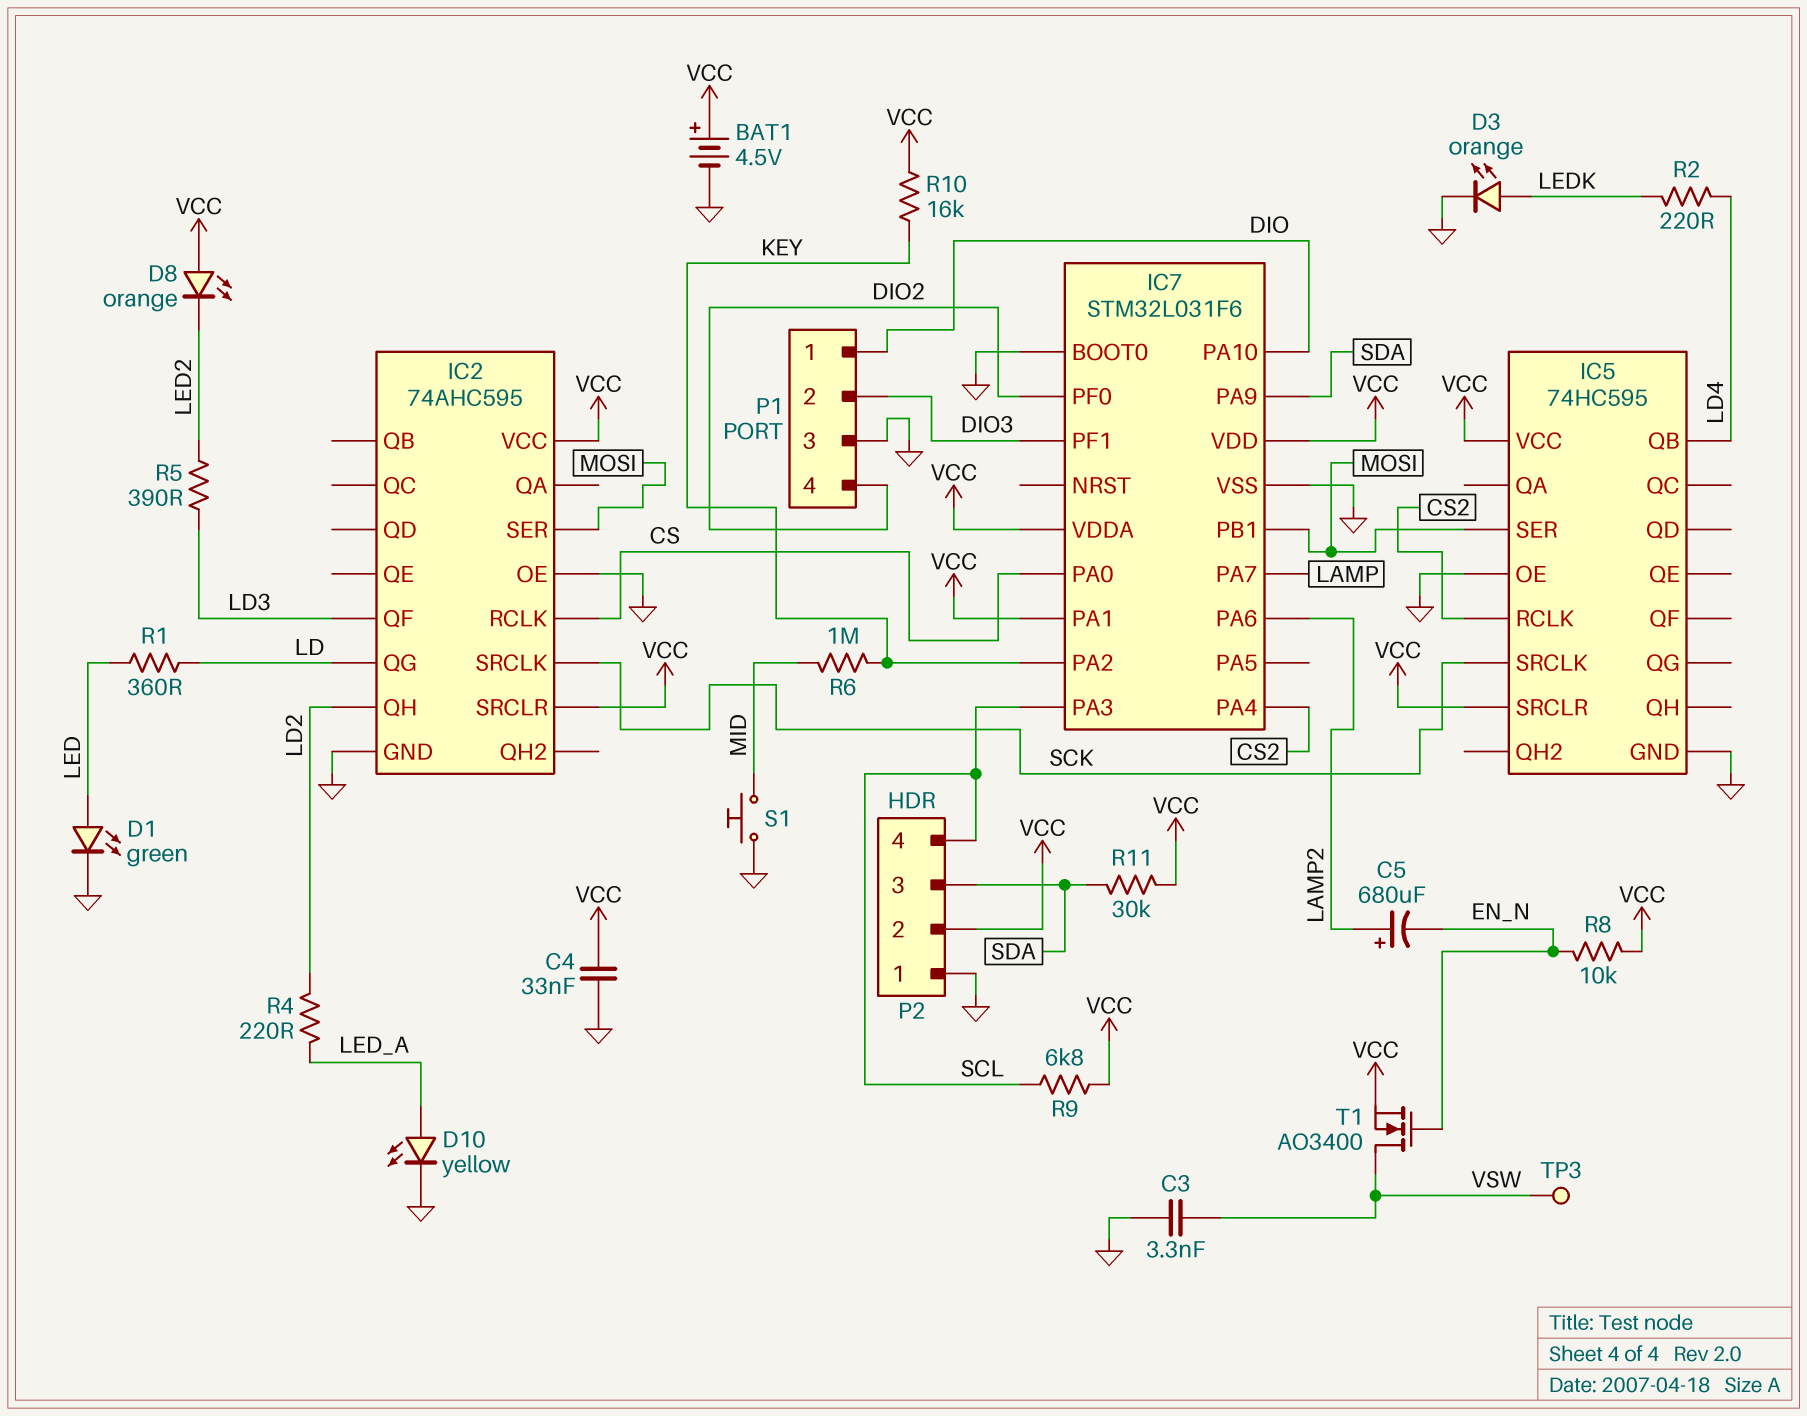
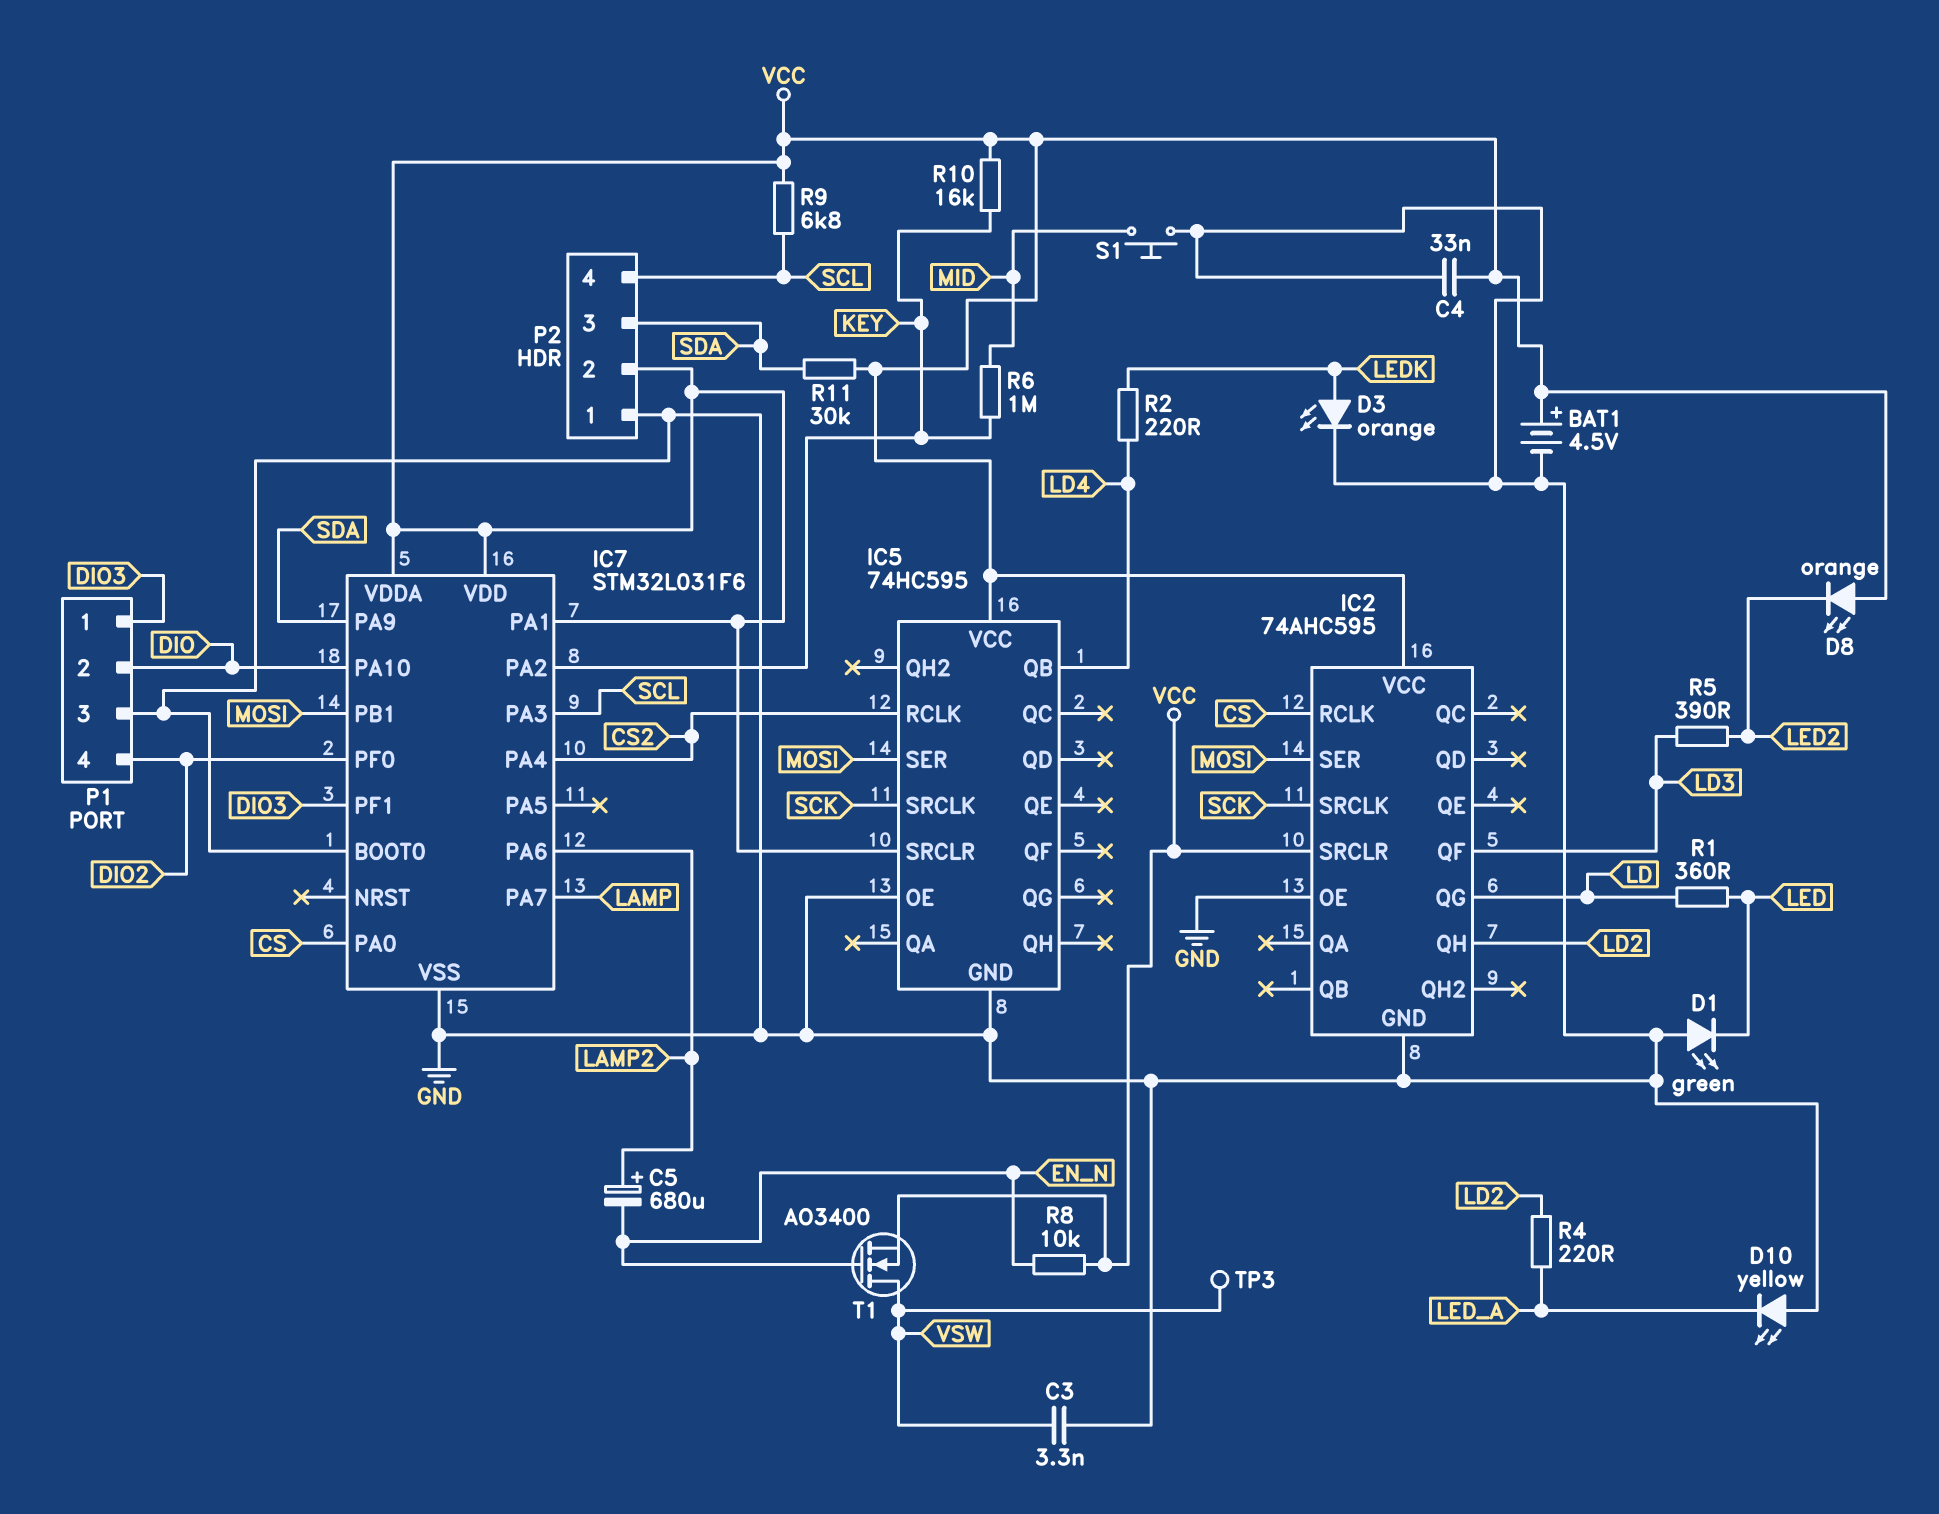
D1: LED green (A LED, K GND) -> LED green (A GND, K LED)
D10: LED yellow (A LED_A, K GND) -> LED yellow (A GND, K LED_A)
P1 pin 1: DIO -> DIO3
P1 pin 2: DIO3 -> DIO

